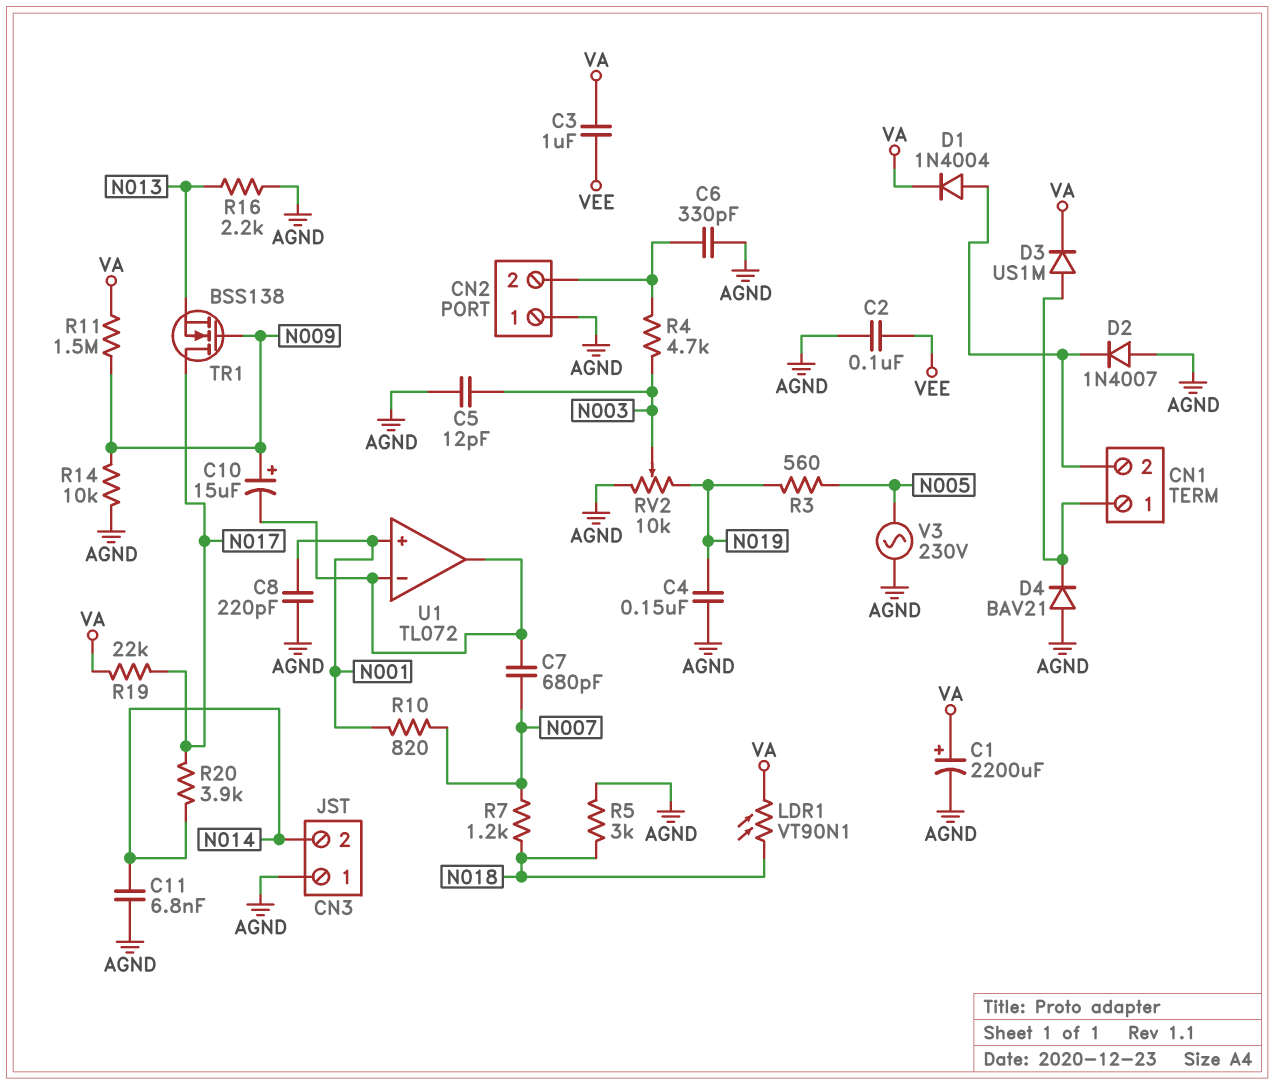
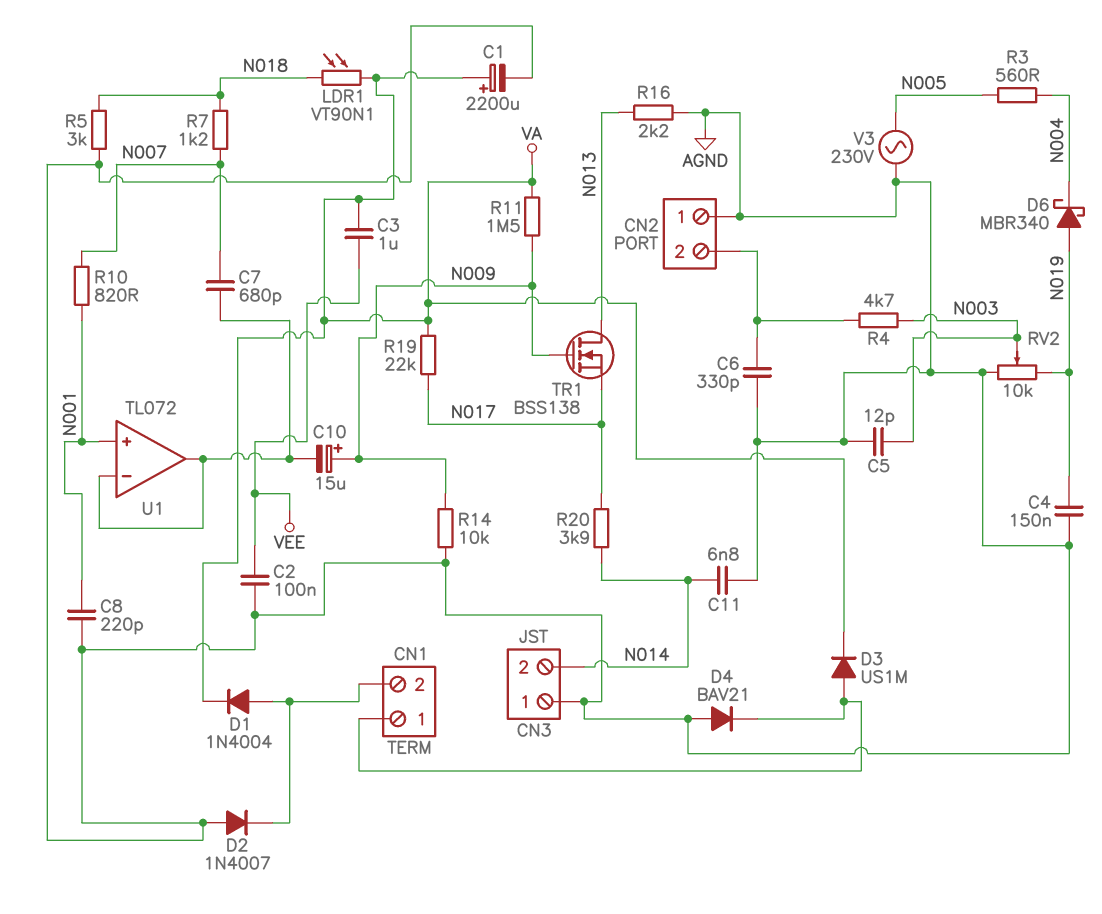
D6: none -> schottky MBR340 (A N019, K N004)
R3: 560 (N005, N019) -> 560 (N004, N005)
TR1: NMOS BSS138 (G N009, D N017, S N013) -> NMOS BSS138 (G N009, D N013, S N017)

